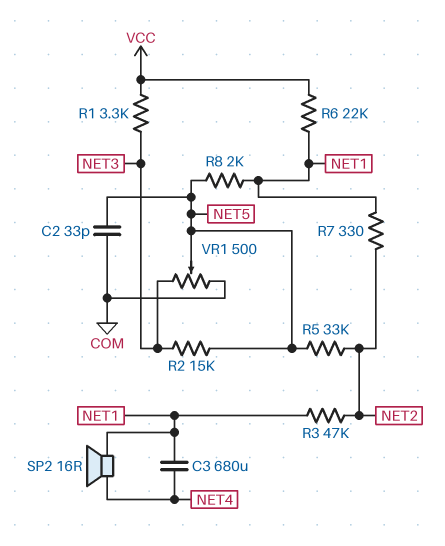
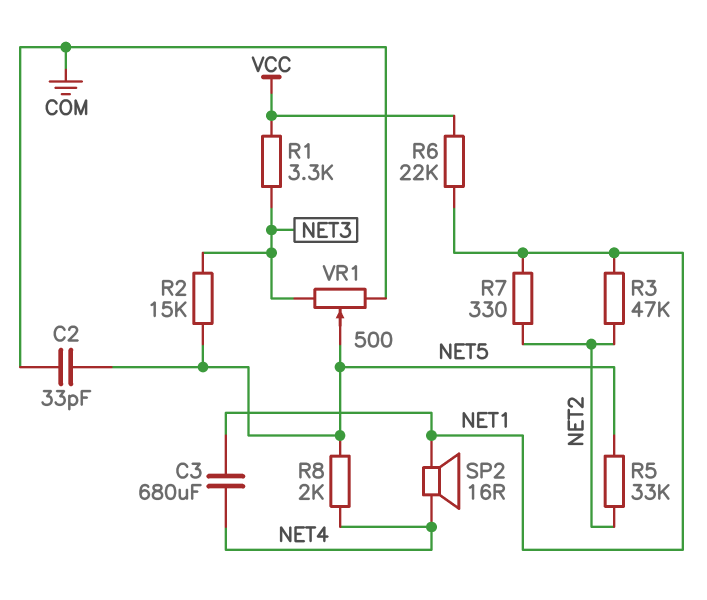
R8: 2k (NET1, NET5) -> 2k (NET4, NET5)

